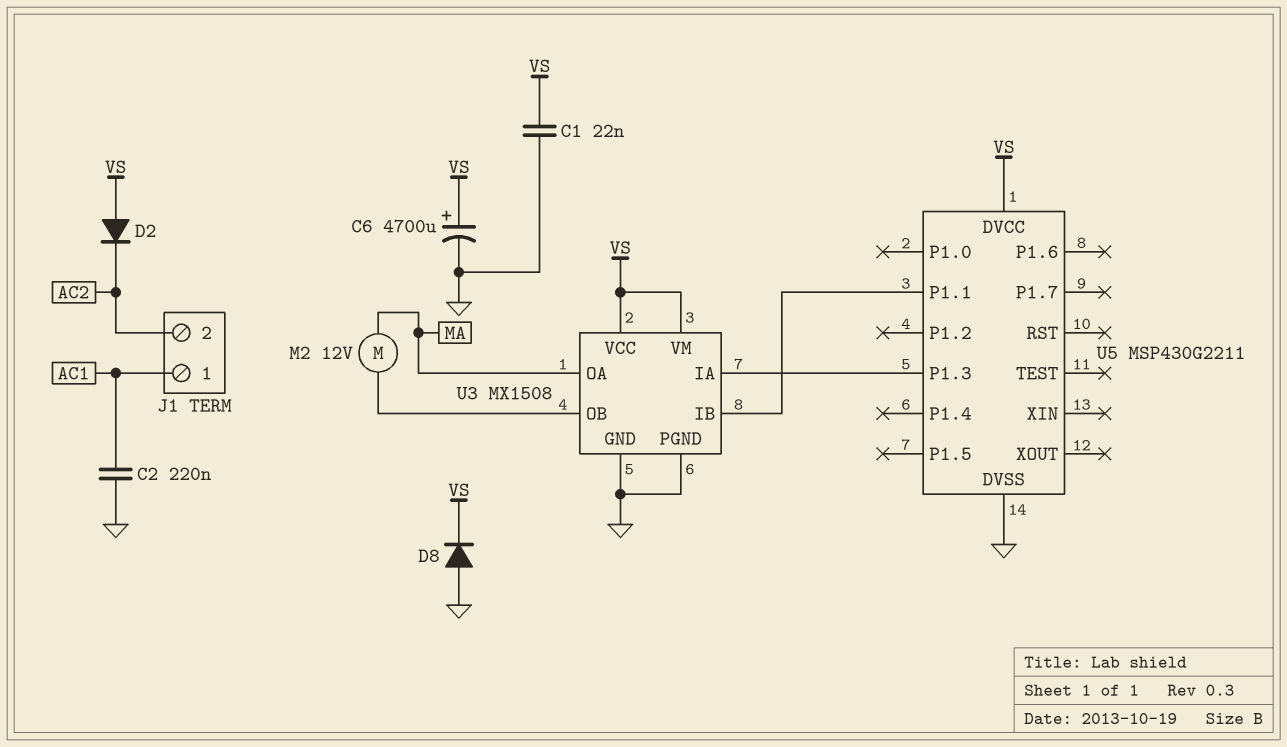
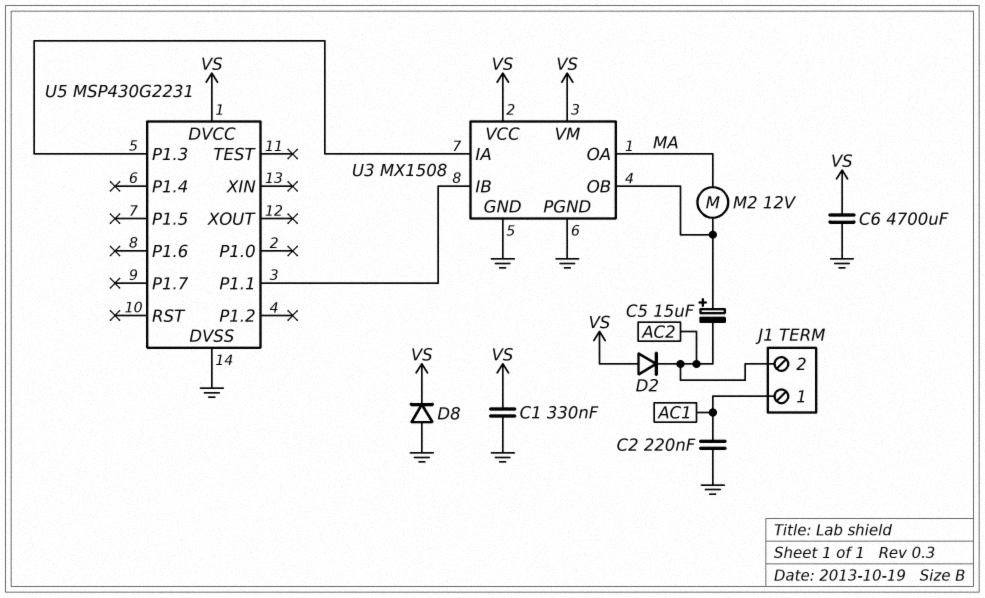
C1: 22nF (GND, VS) -> 330nF (GND, VS)
C5: none -> 15uF (plus U3/OB, minus AC2)
C6: 4700uF (plus VS, minus GND) -> 4700uF (GND, VS)
U5: MSP430G2211 -> MSP430G2231

